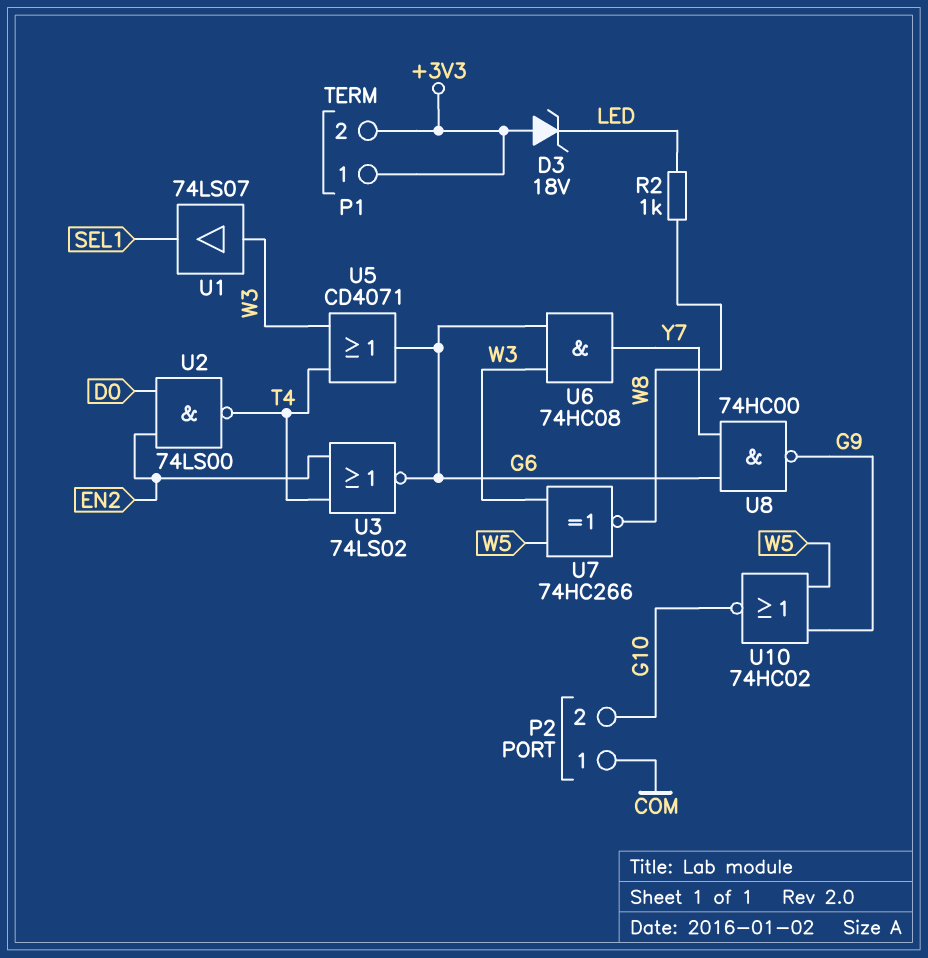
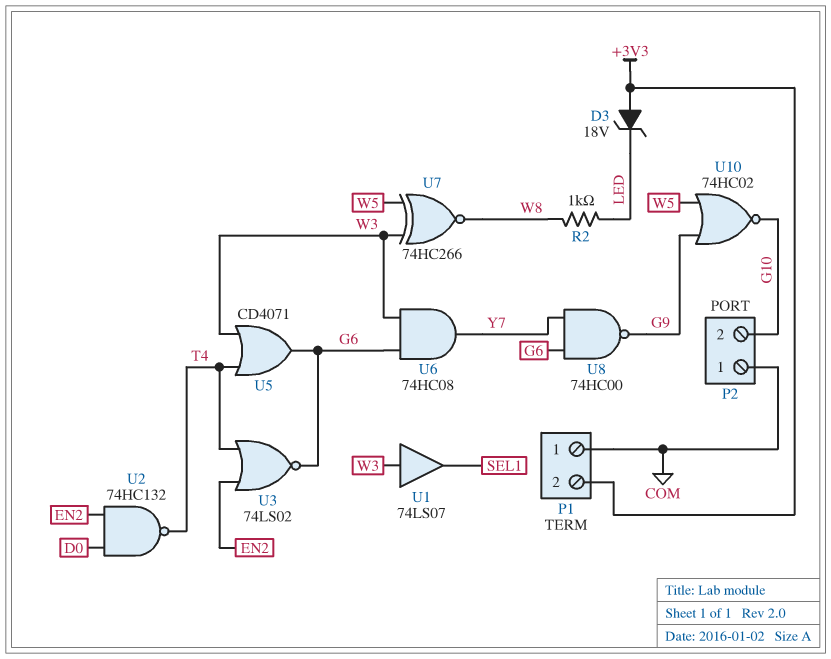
P1 pin 1: +3V3 -> COM
U2: NAND 74LS00 (in D0, in EN2, out T4) -> NAND 74HC132 (in D0, in EN2, out T4)

